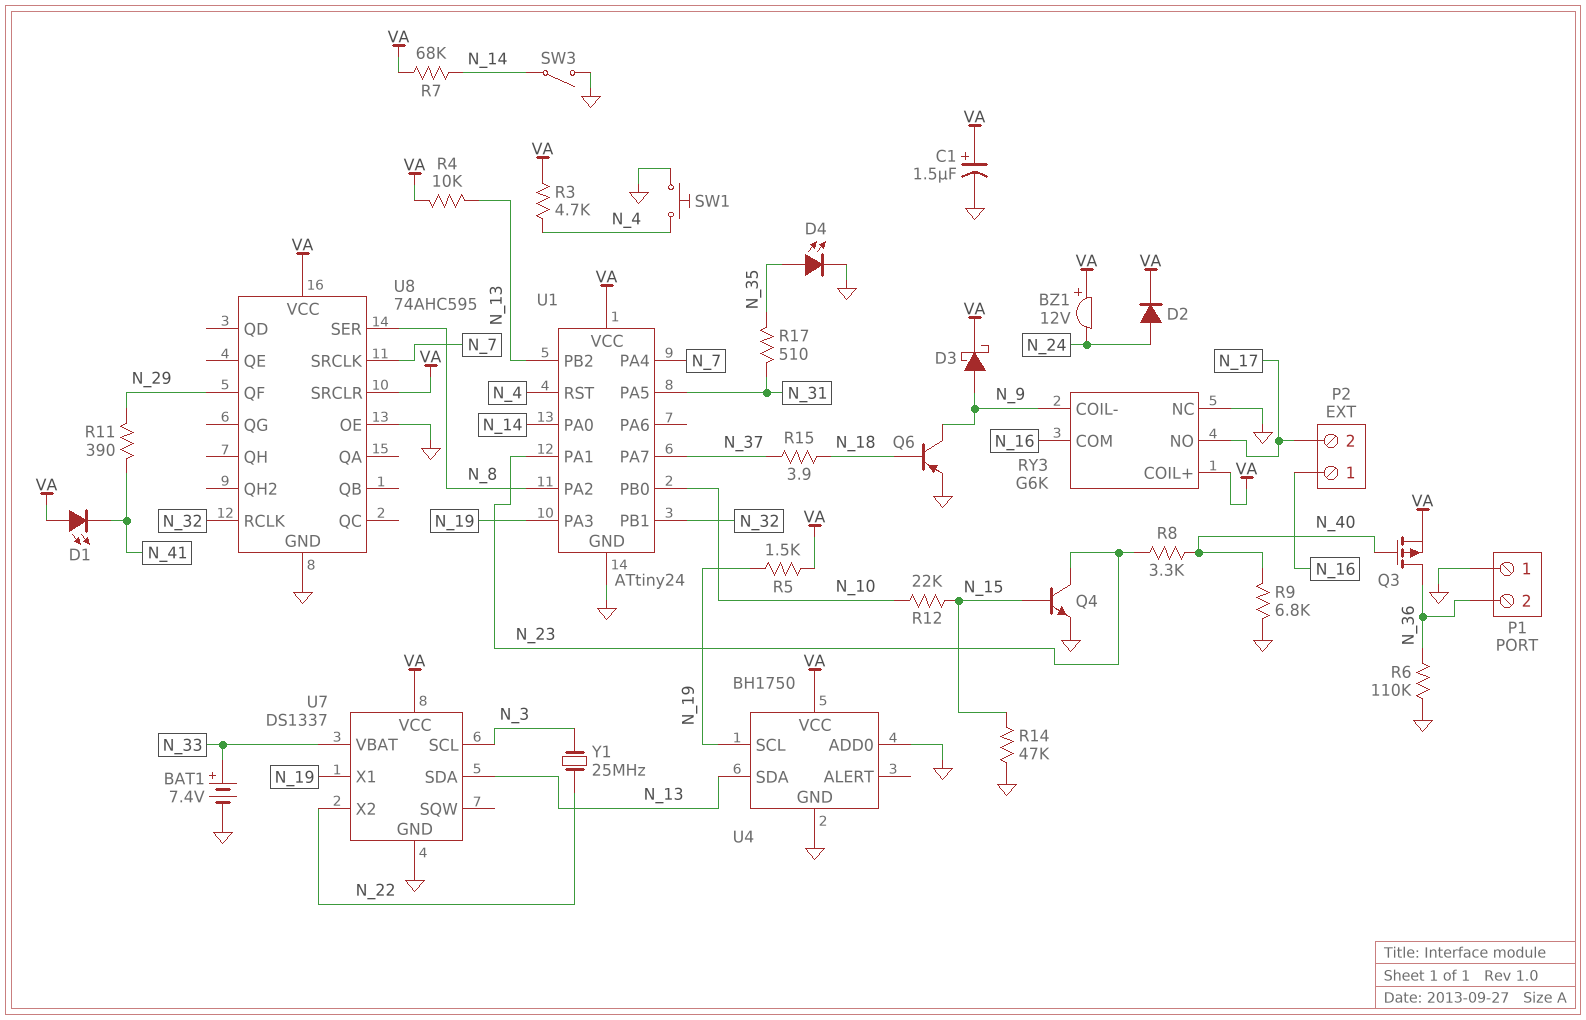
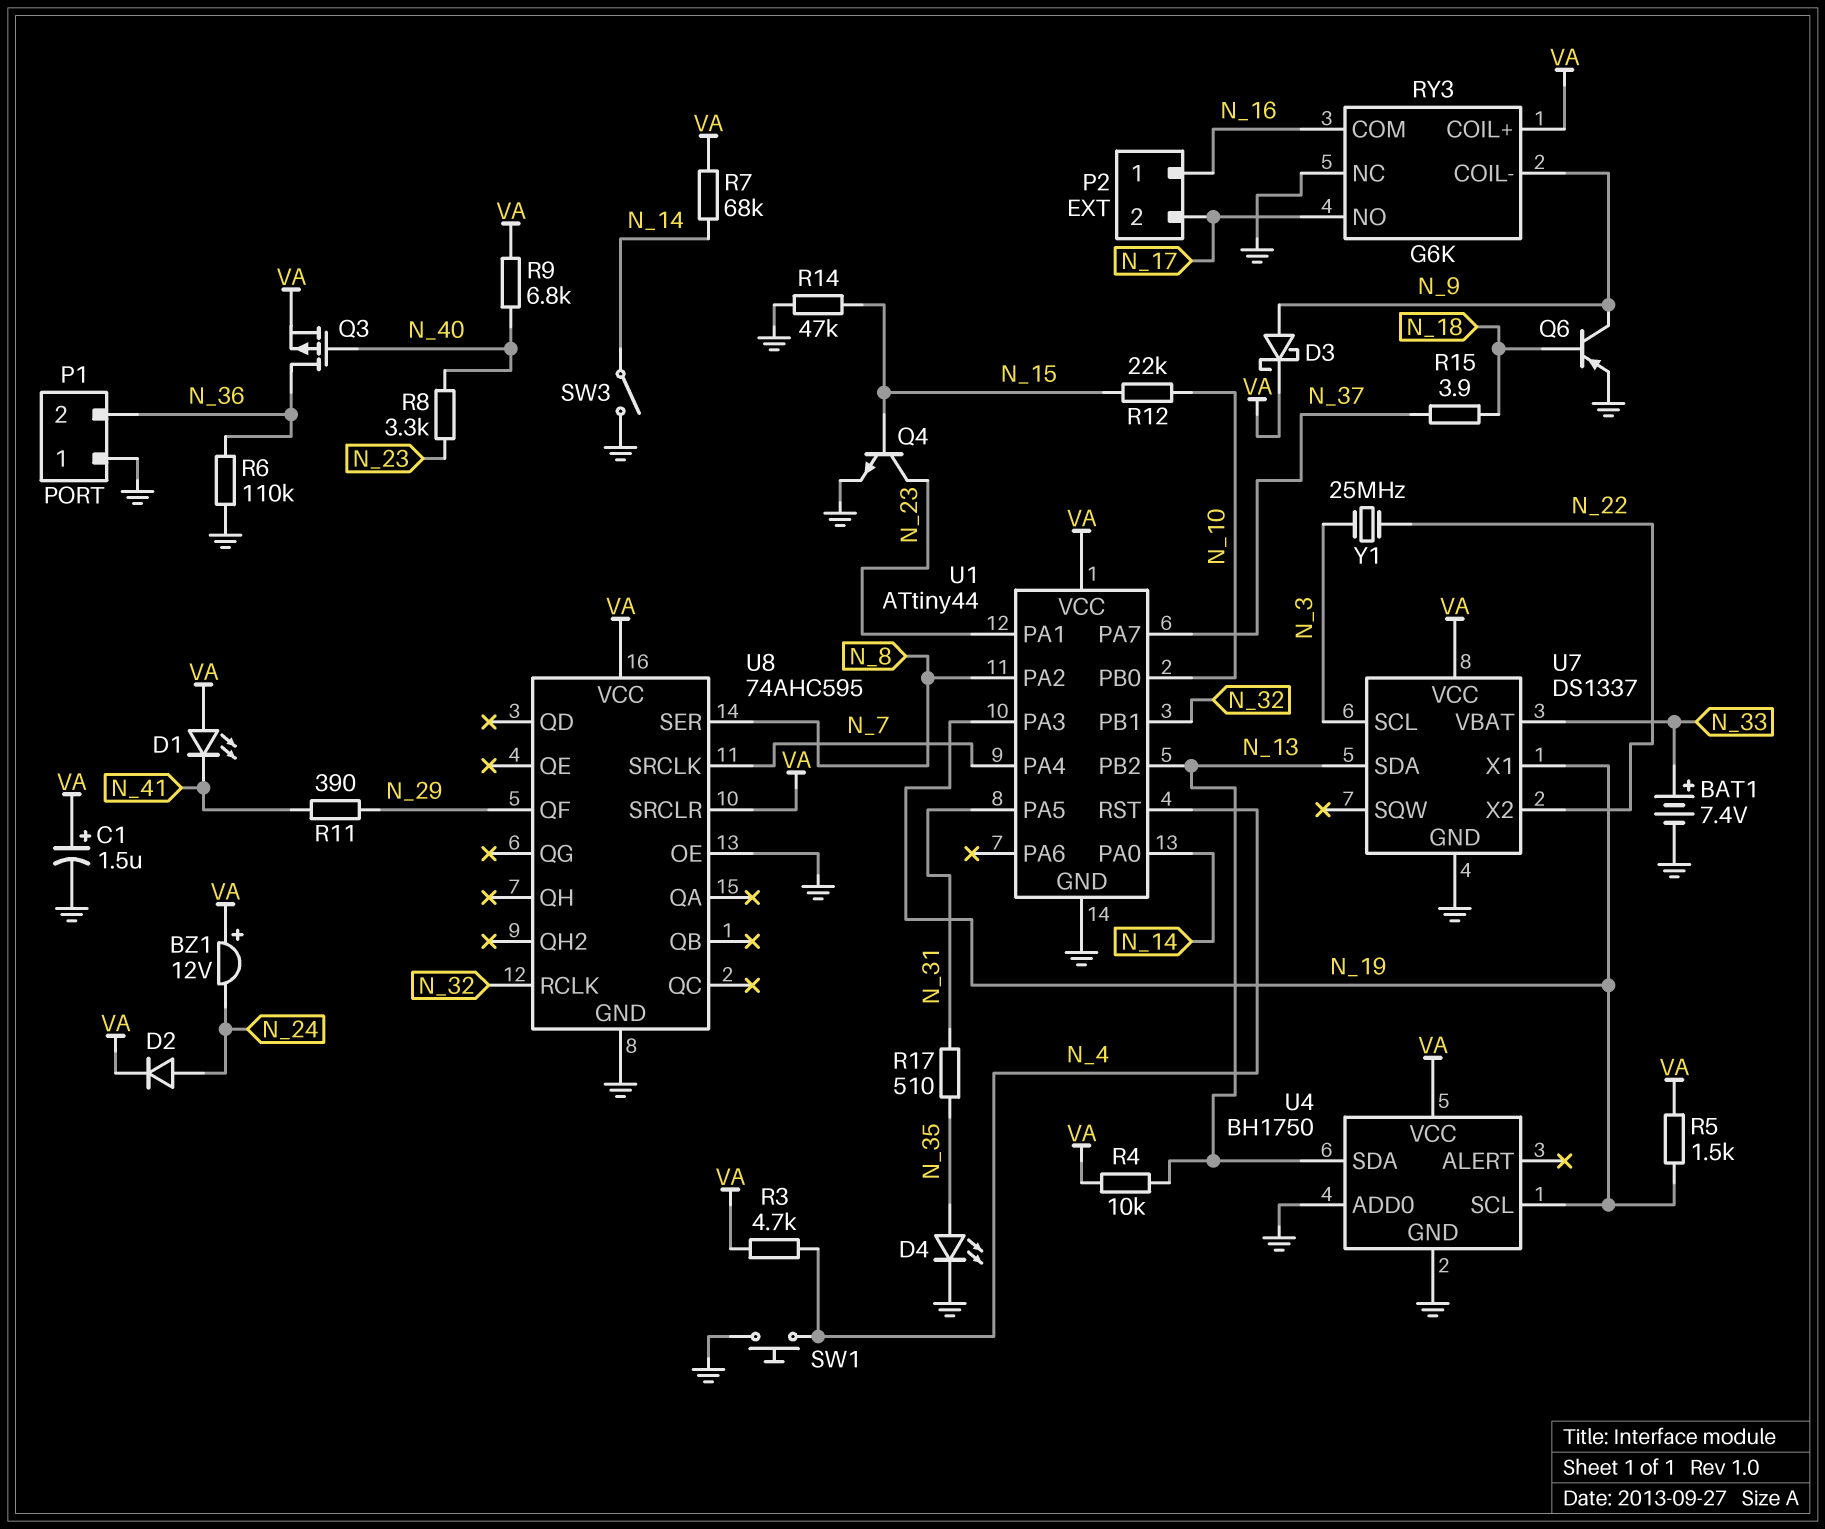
R9: 6.8k (GND, N_40) -> 6.8k (N_40, VA)
U1: ATtiny24 -> ATtiny44

